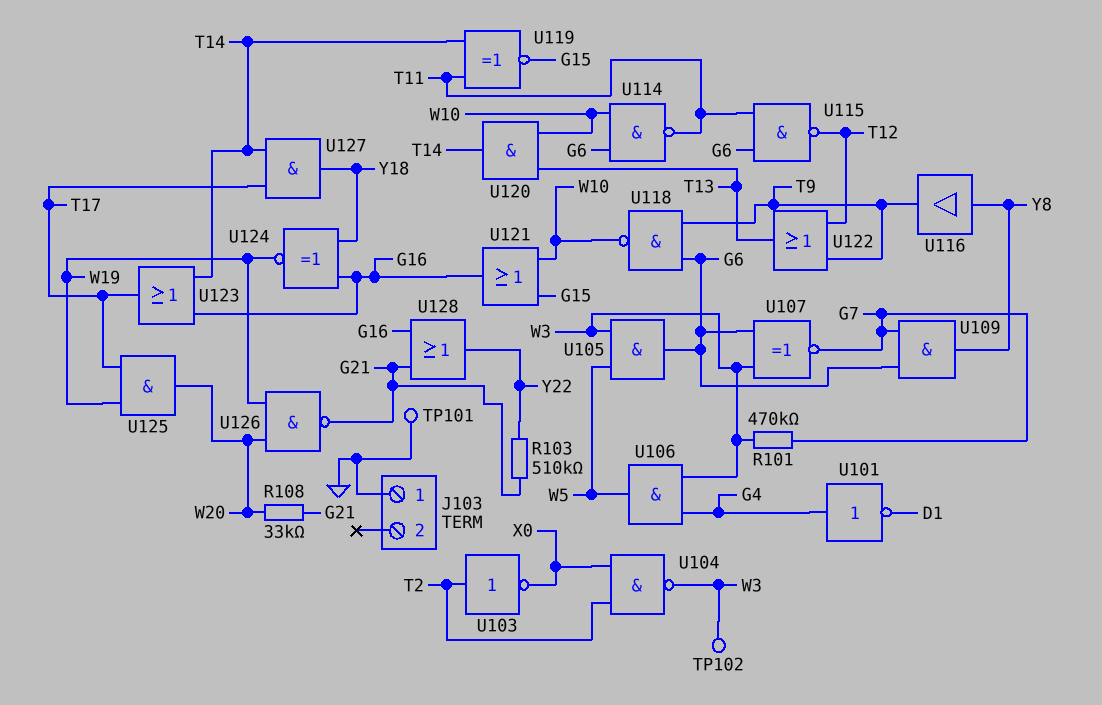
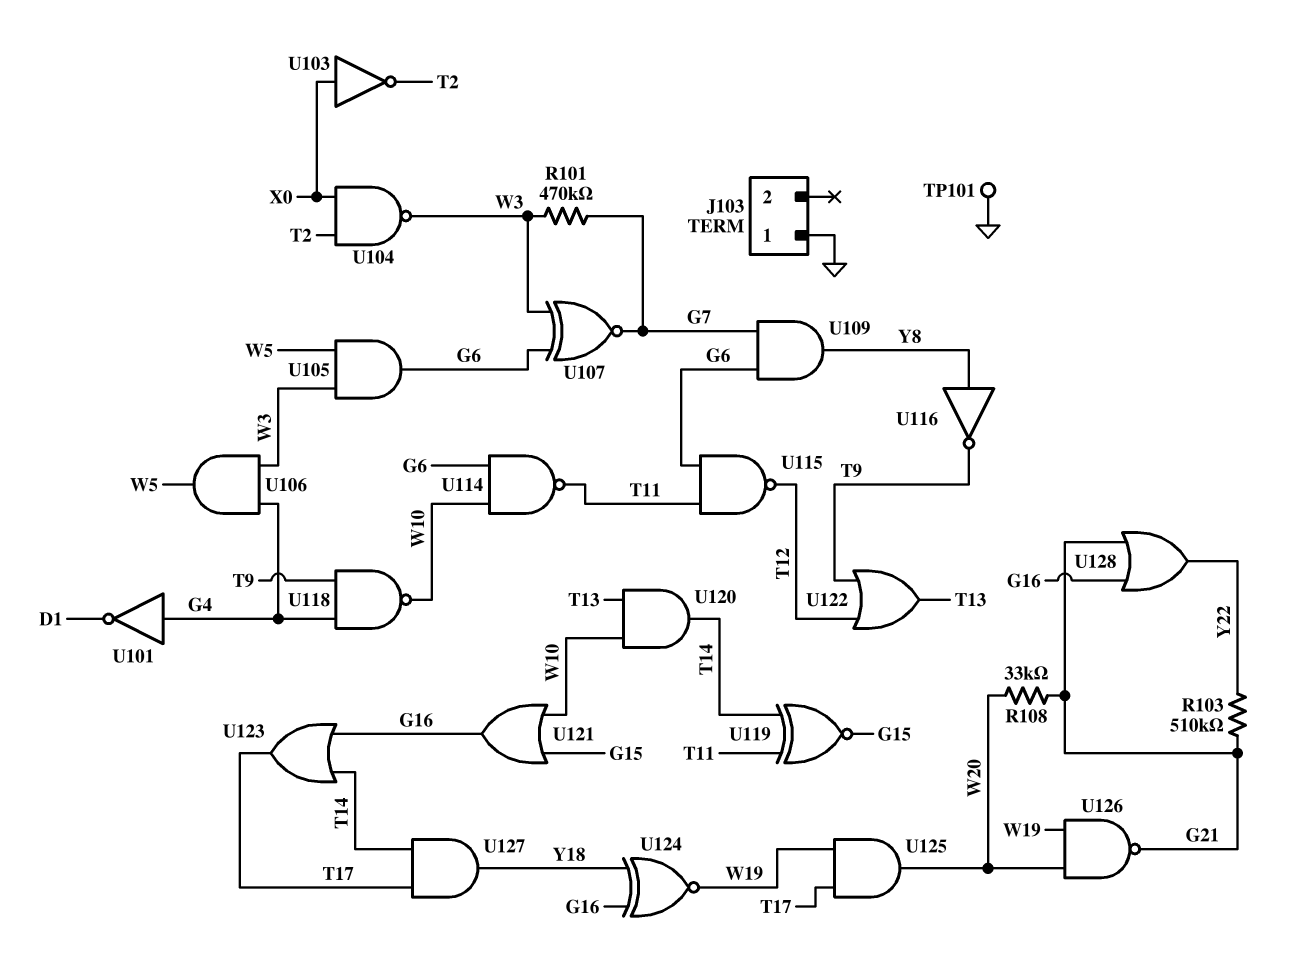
TP102: test point (W3) -> none
U103: NOT (in T2, out X0) -> NOT (in X0, out T2)
U116: buffer (in Y8, out T9) -> NOT (in Y8, out T9)
U118: NAND (in G6, in T9, out W10) -> NAND (in G4, in T9, out W10)

